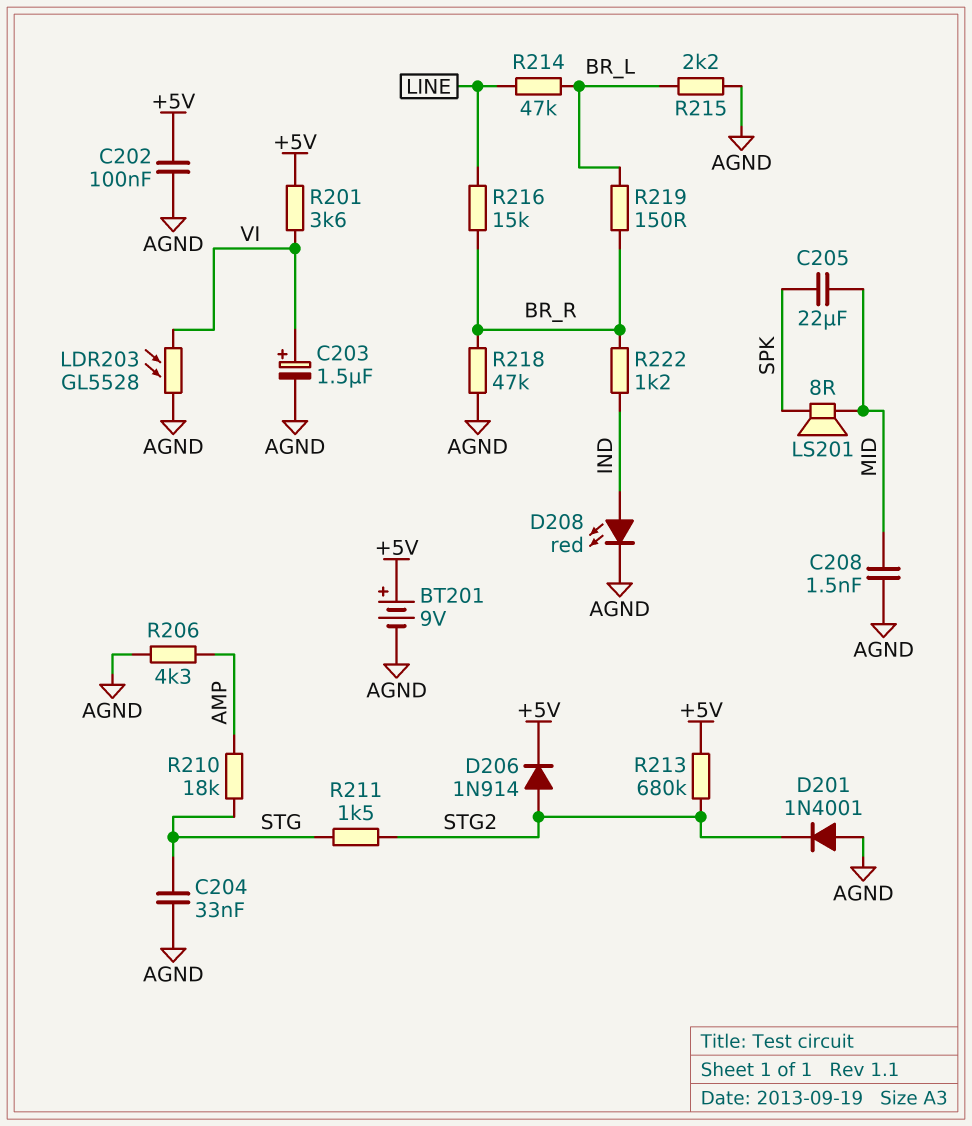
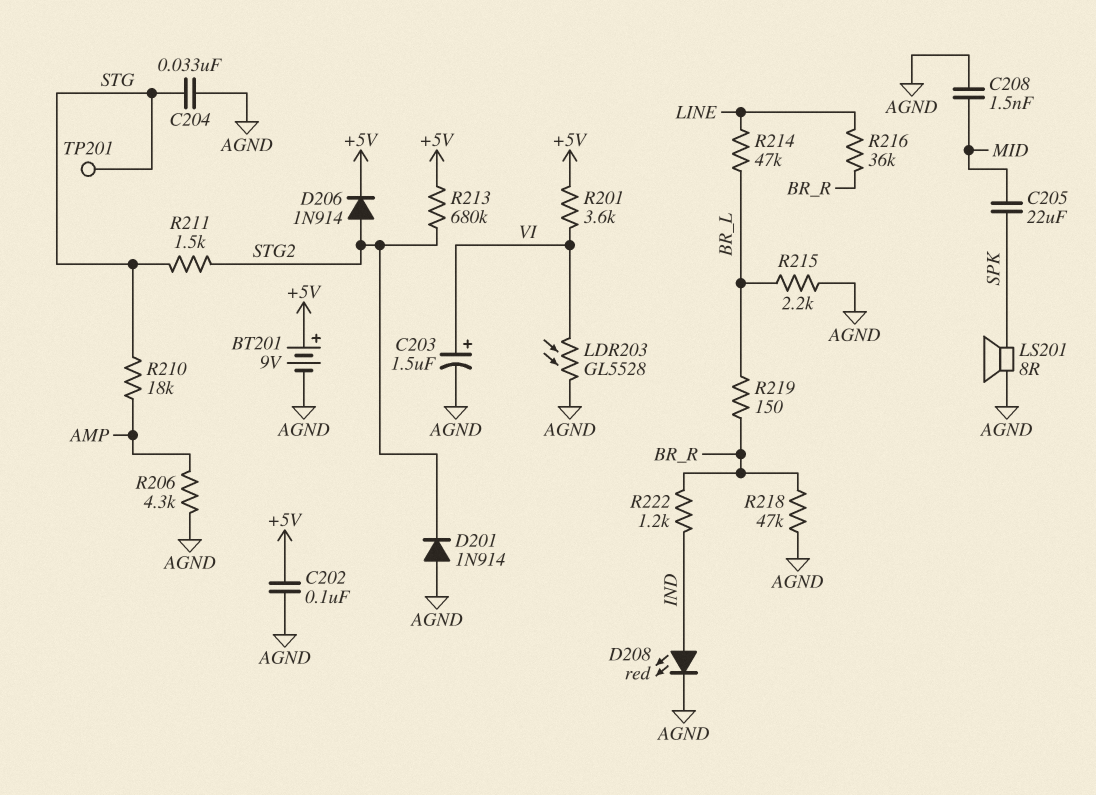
D201: diode 1N4001 (A AGND, K STG2) -> diode 1N914 (A AGND, K STG2)
LS201: speaker 8R (MID, SPK) -> speaker 8R (AGND, SPK)
R216: 15k (BR_R, LINE) -> 36k (BR_R, LINE)
TP201: none -> test point (STG)

